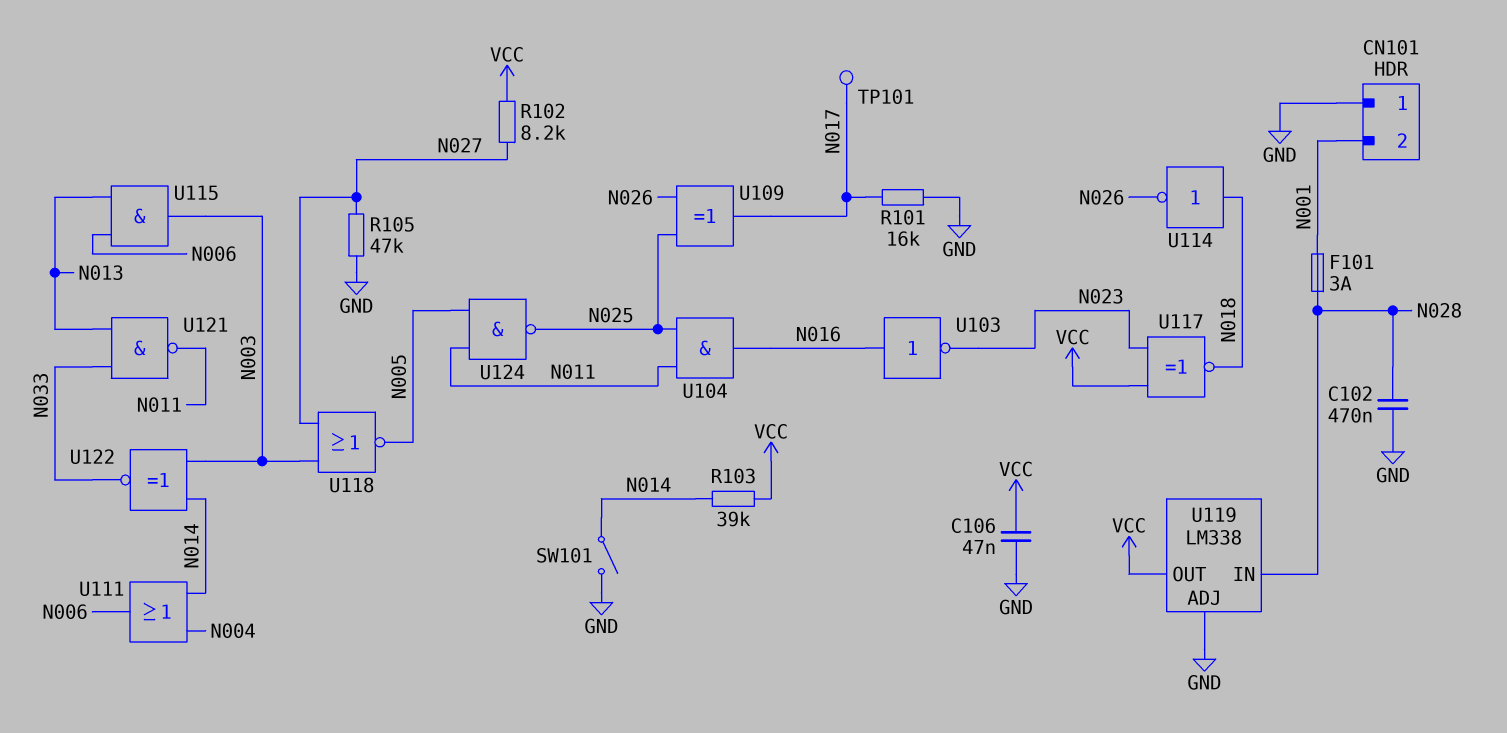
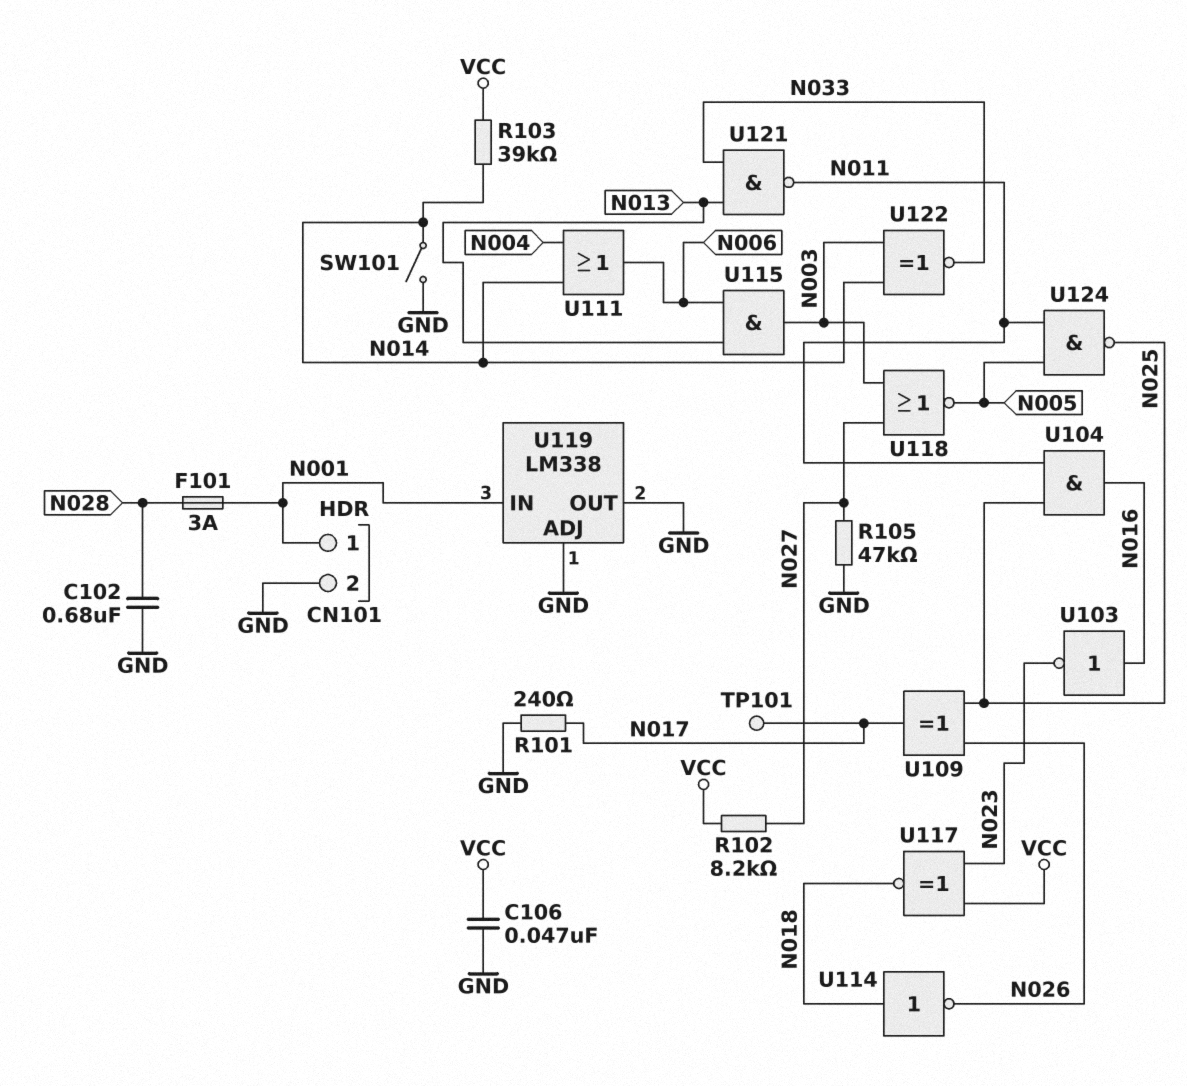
C102: 470nF (GND, N028) -> 680nF (GND, N028)
CN101 pin 1: GND -> N001
CN101 pin 2: N001 -> GND
R101: 16k (GND, N017) -> 240 (GND, N017)
U119 pin IN: N028 -> N001
U119 pin OUT: VCC -> GND

